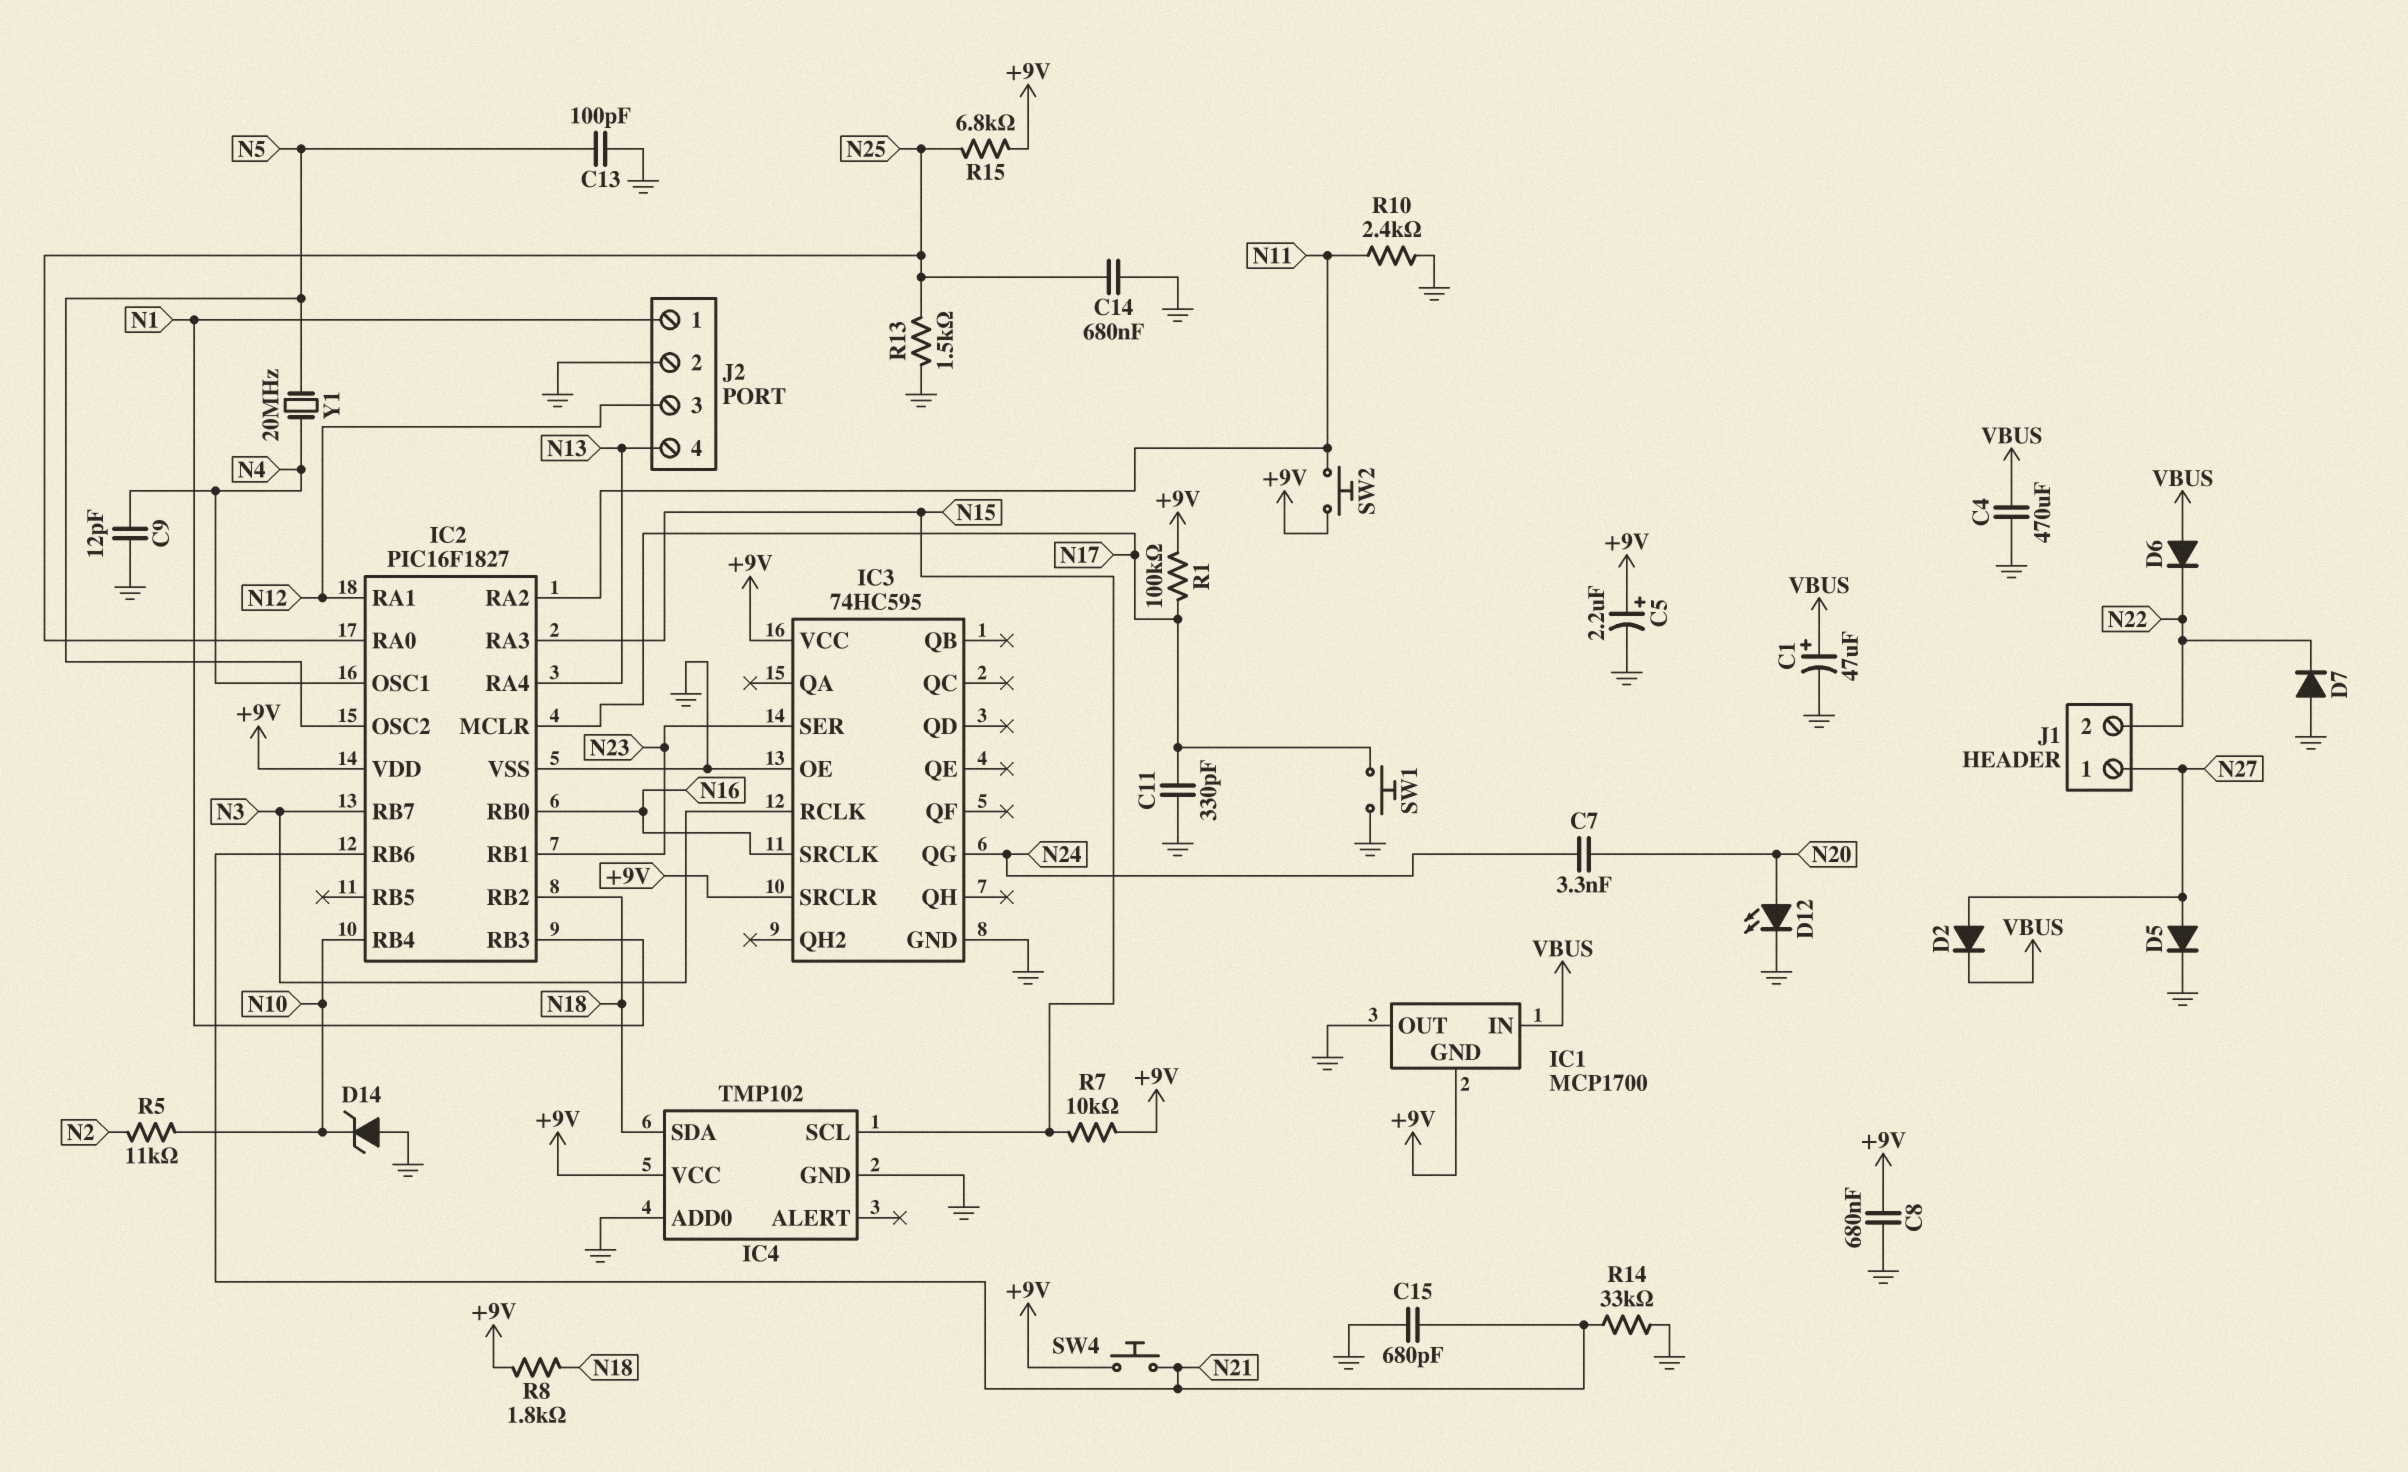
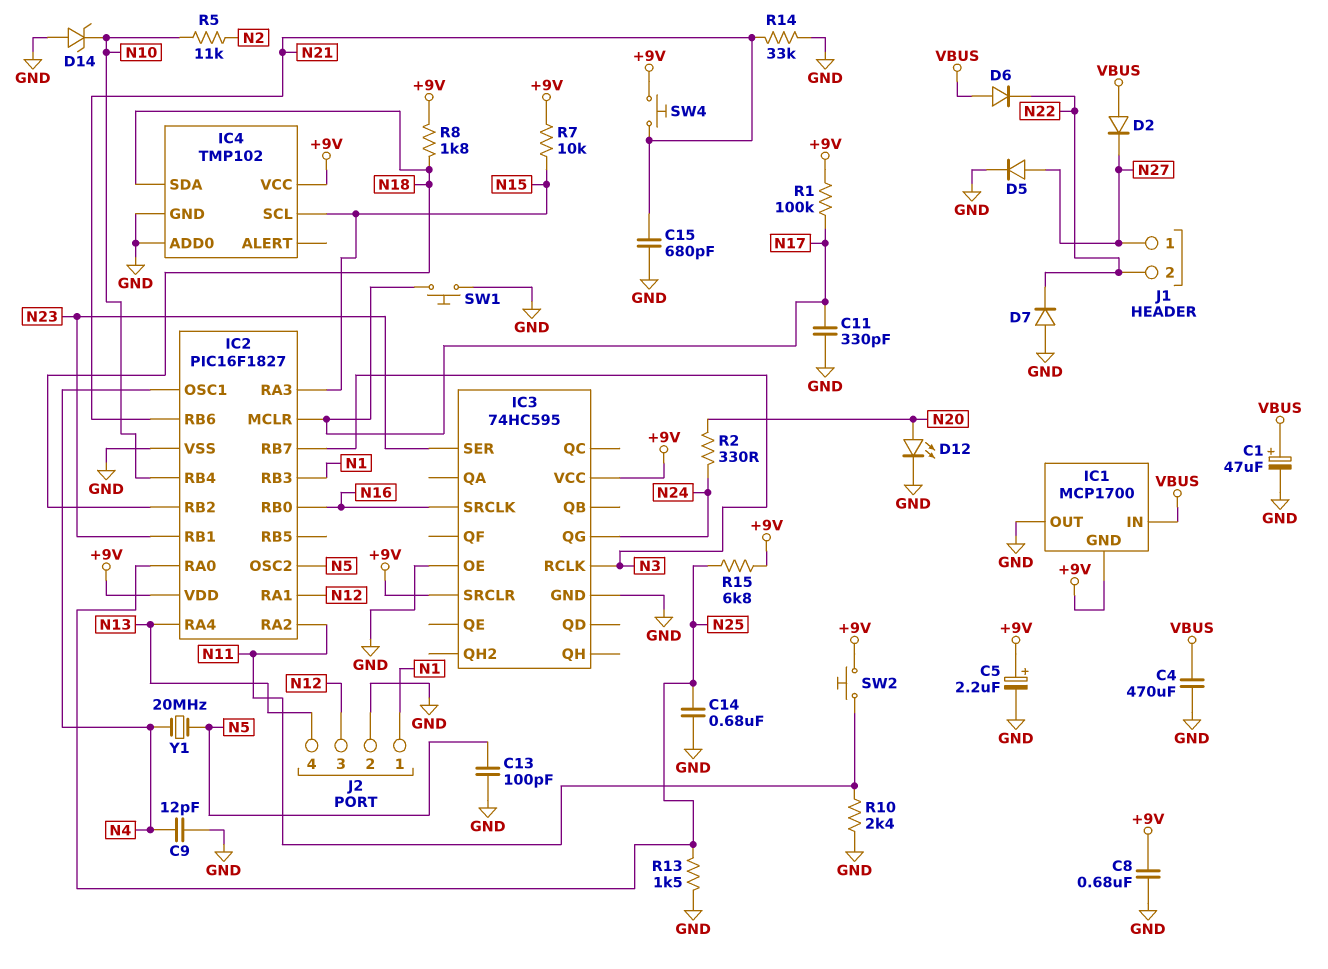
C7: 3.3nF (N20, N24) -> none
D2: diode (A N27, K VBUS) -> diode (A VBUS, K N27)
R2: none -> 330 (N20, N24)

